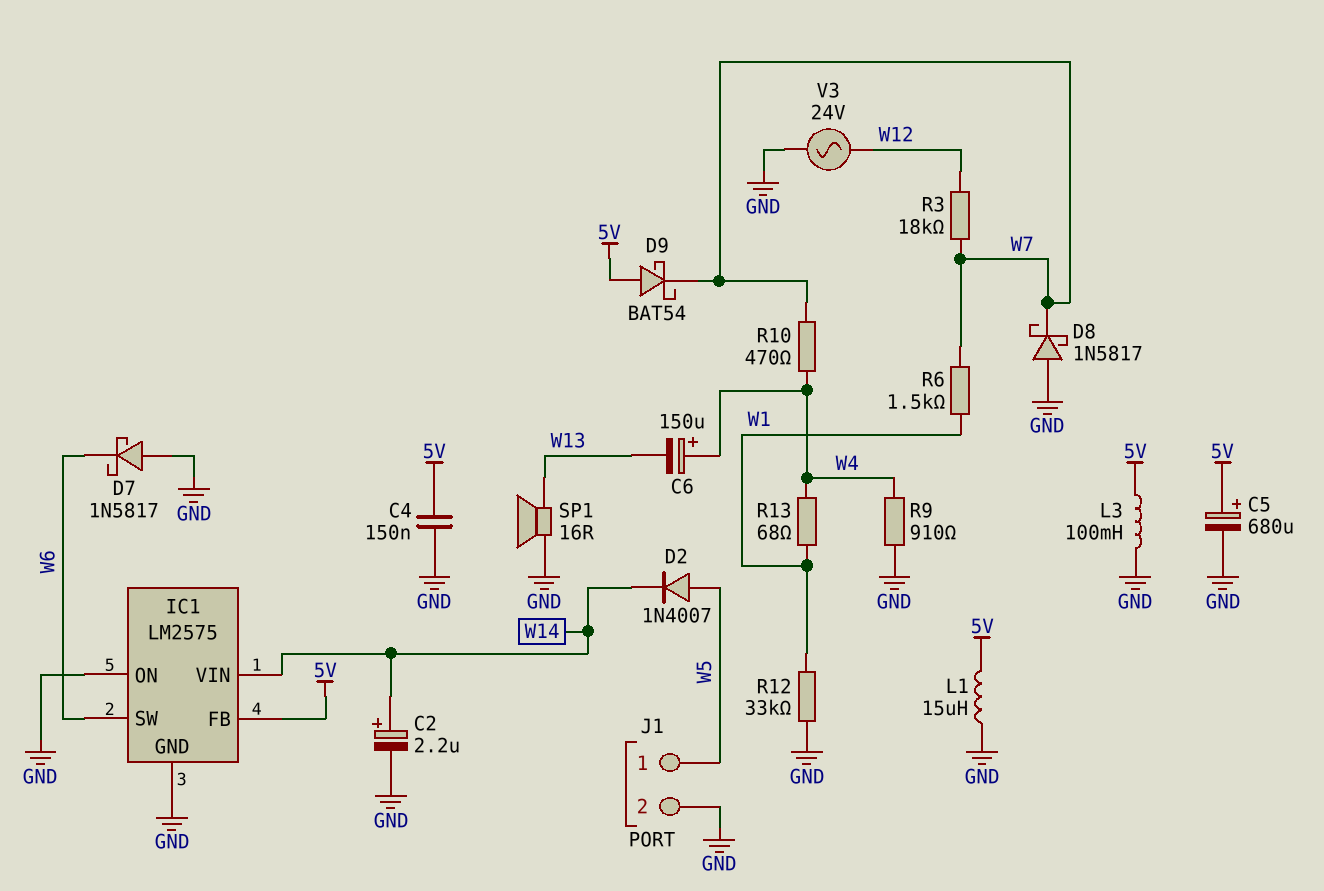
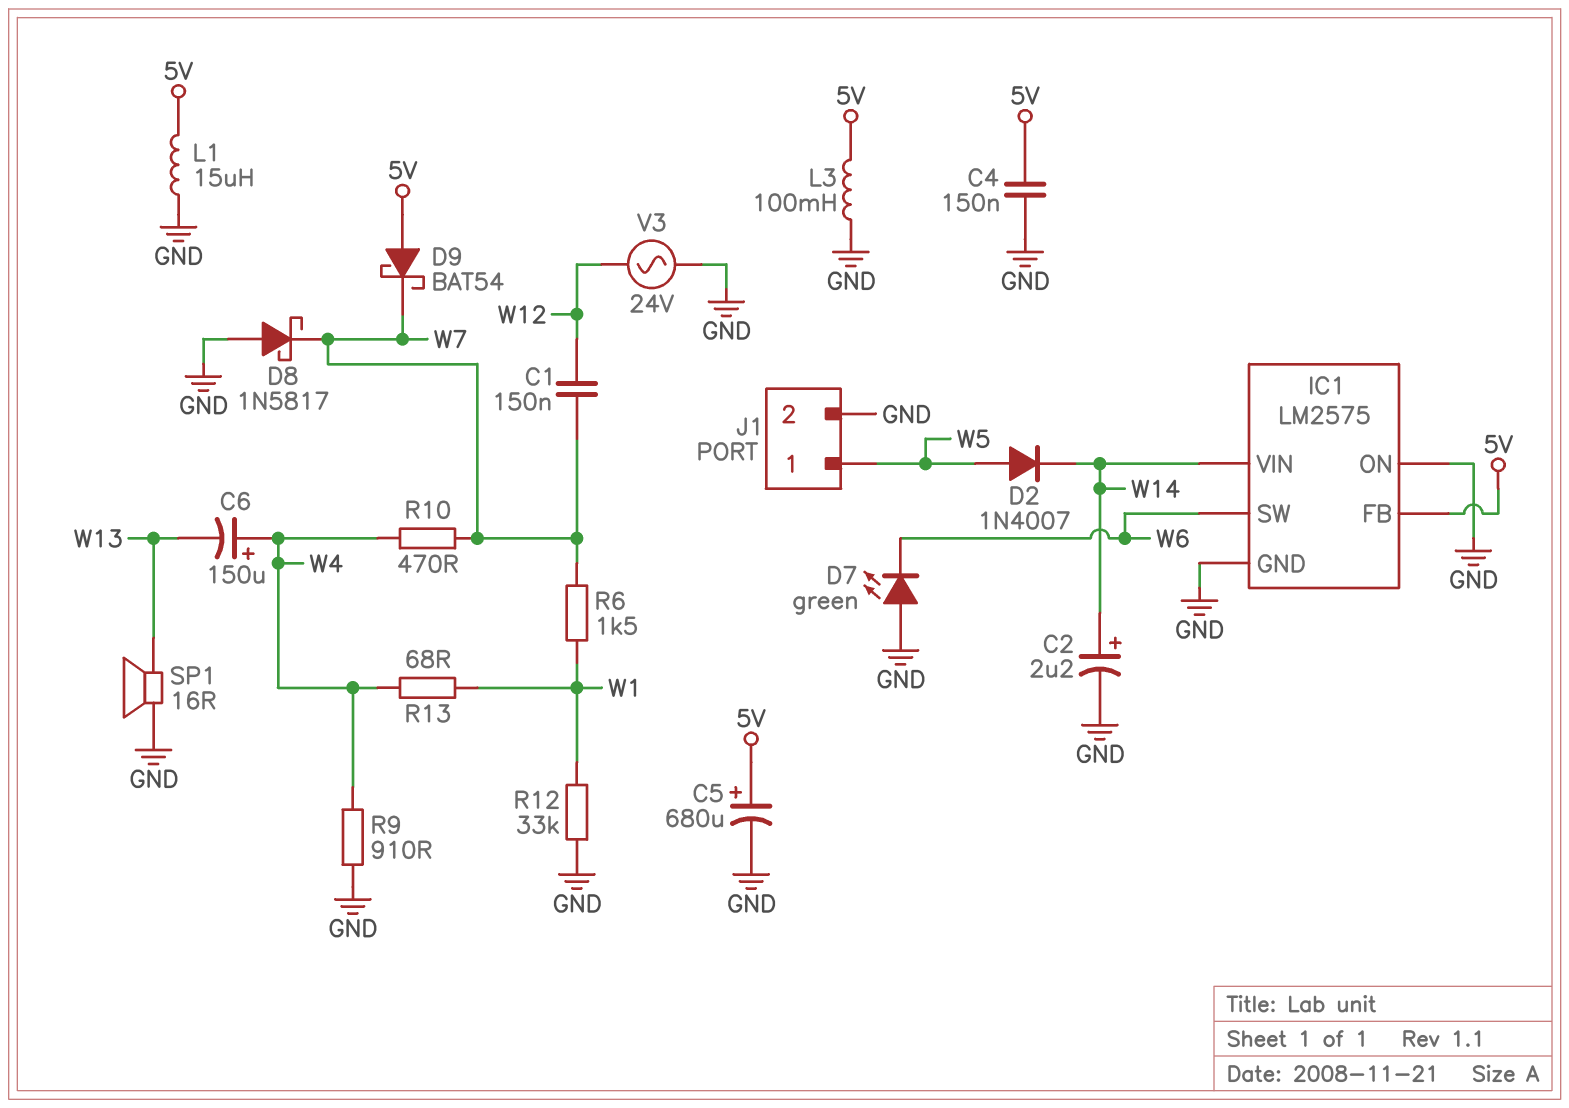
C1: none -> 150nF (W7, W12)
D7: schottky 1N5817 (A GND, K W6) -> LED green (A GND, K W6)
R3: 18k (W7, W12) -> none

